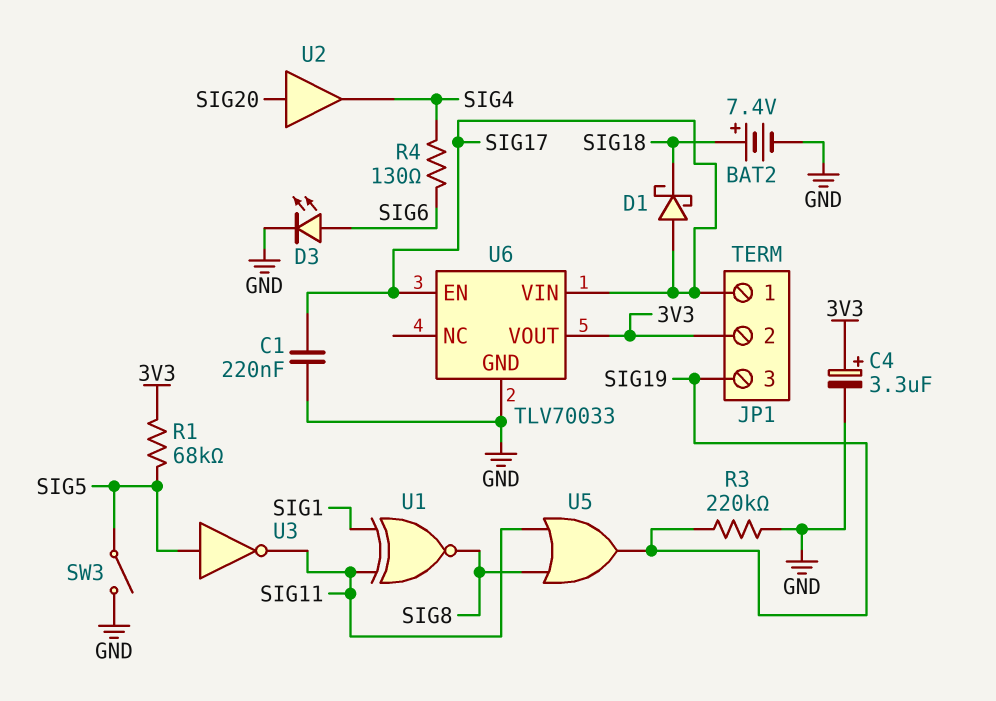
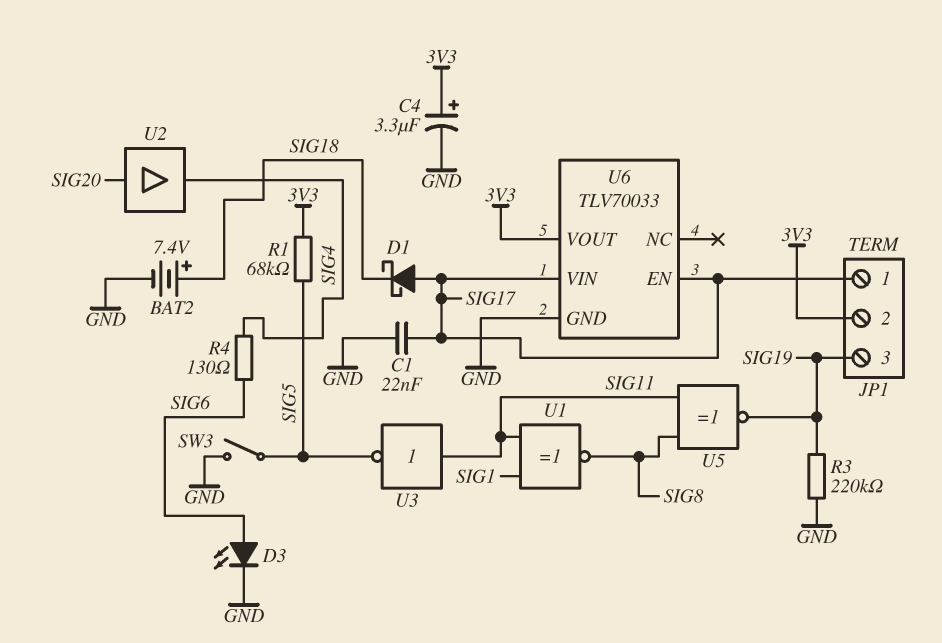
C1: 220nF (GND, SIG17) -> 22nF (GND, SIG17)
U3: NOT (in SIG5, out SIG11) -> NOT (in SIG11, out SIG5)
U5: OR (in SIG8, in SIG11, out SIG19) -> XNOR (in SIG8, in SIG11, out SIG19)

